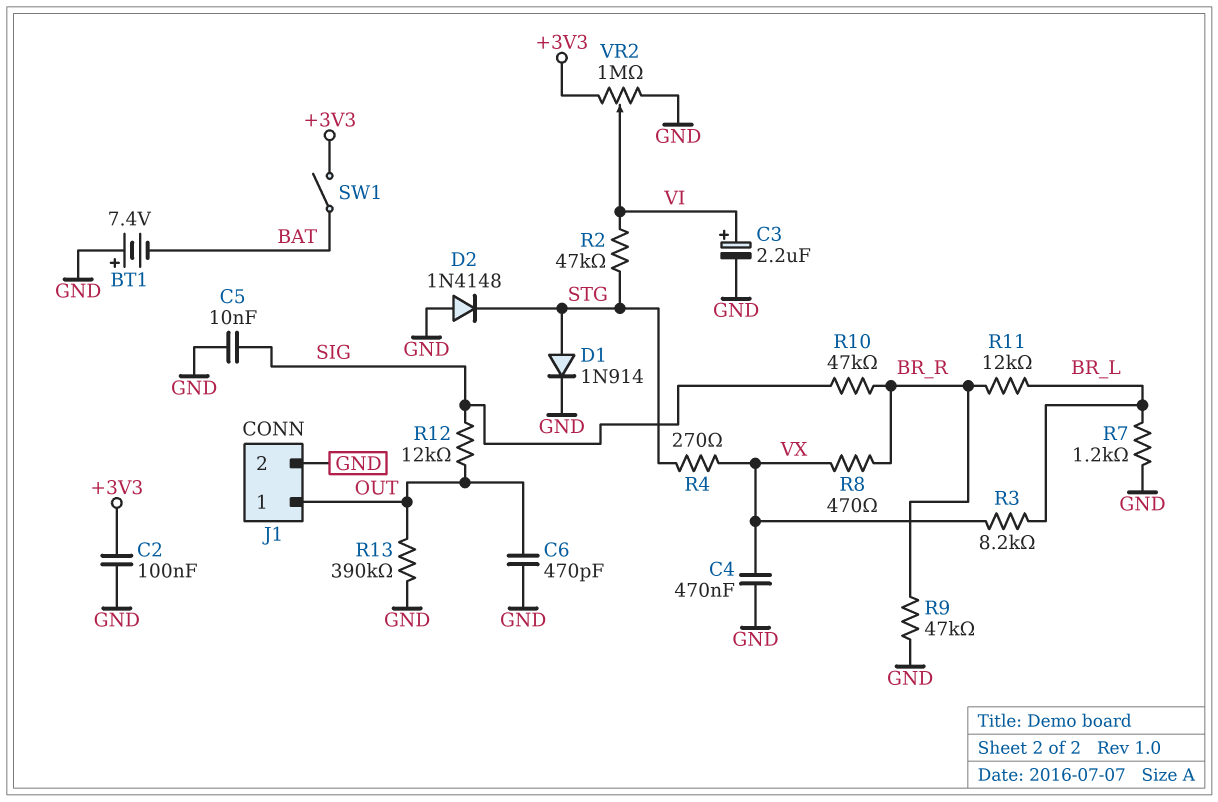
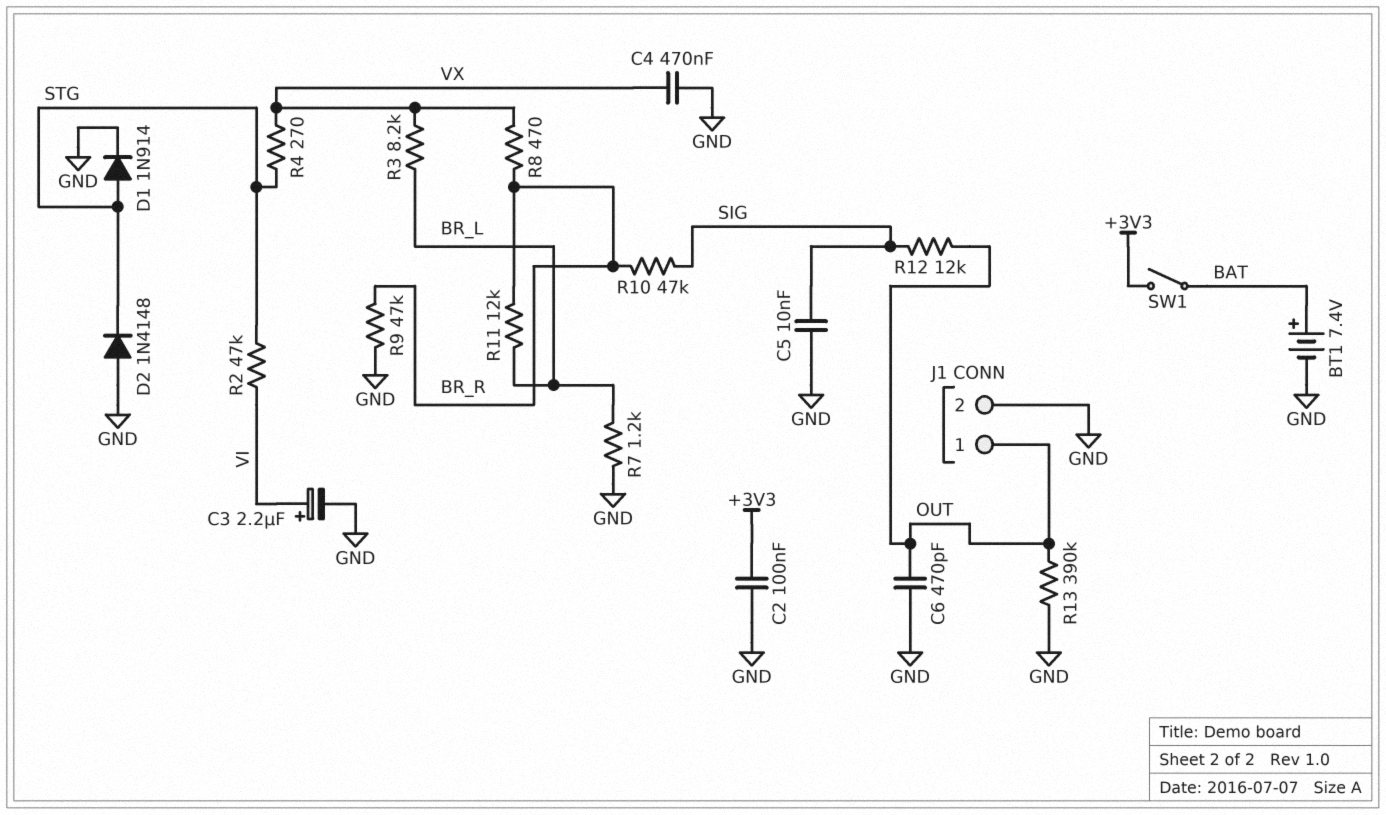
BT1: 7.4V (plus GND, minus BAT) -> 7.4V (plus BAT, minus GND)
VR2: 1M (+3V3, GND, wiper VI) -> none

